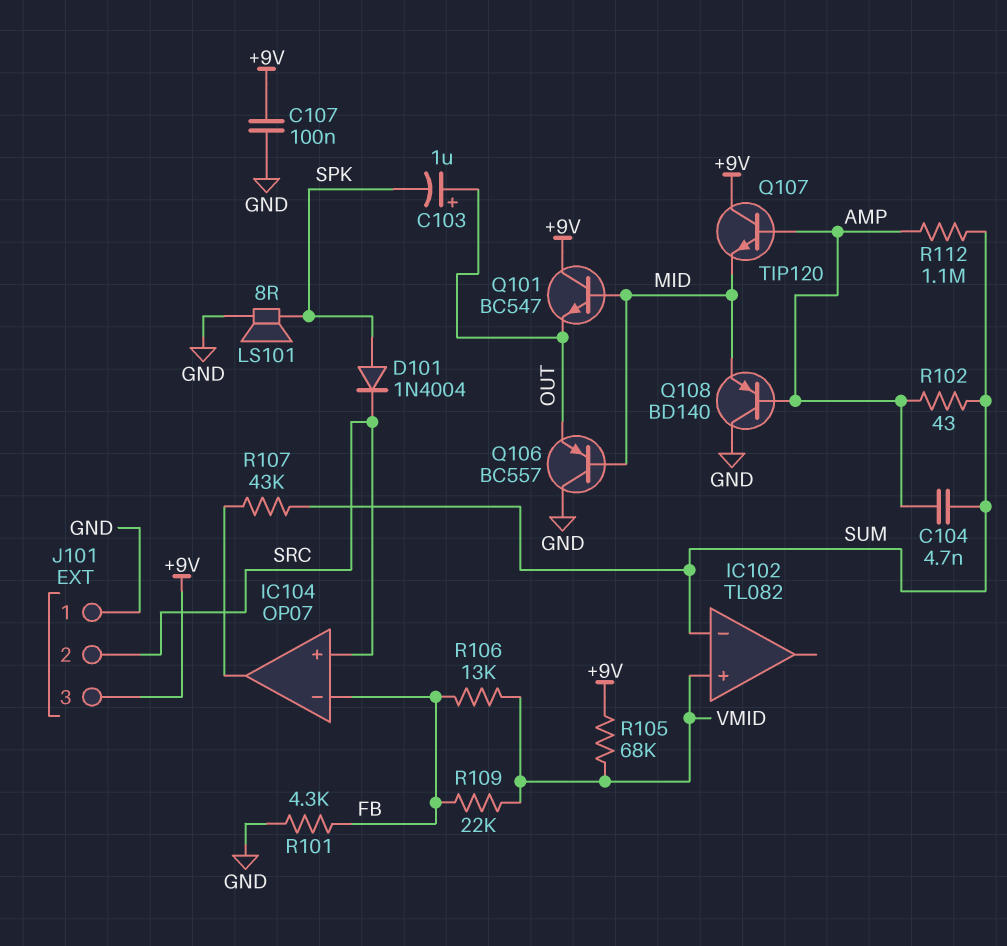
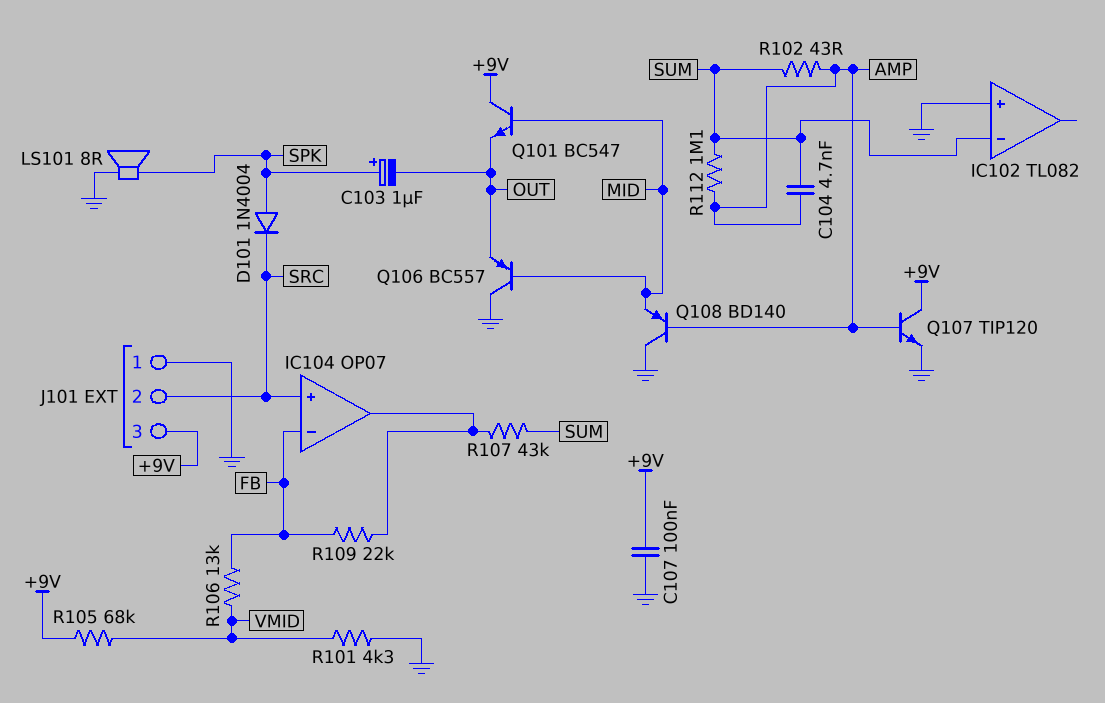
C103: 1uF (plus OUT, minus SPK) -> 1uF (plus SPK, minus OUT)
IC102 pin in+: VMID -> GND
Q107: NPN TIP120 (B AMP, C +9V, E MID) -> NPN TIP120 (B AMP, C +9V, E GND)
R101: 4.3k (FB, GND) -> 4.3k (GND, VMID)
R109: 22k (FB, VMID) -> 22k (FB, IC104/out)

